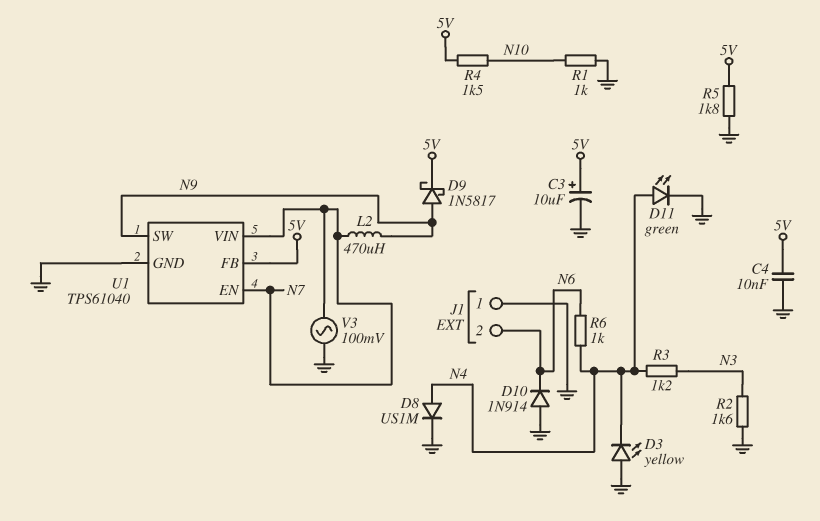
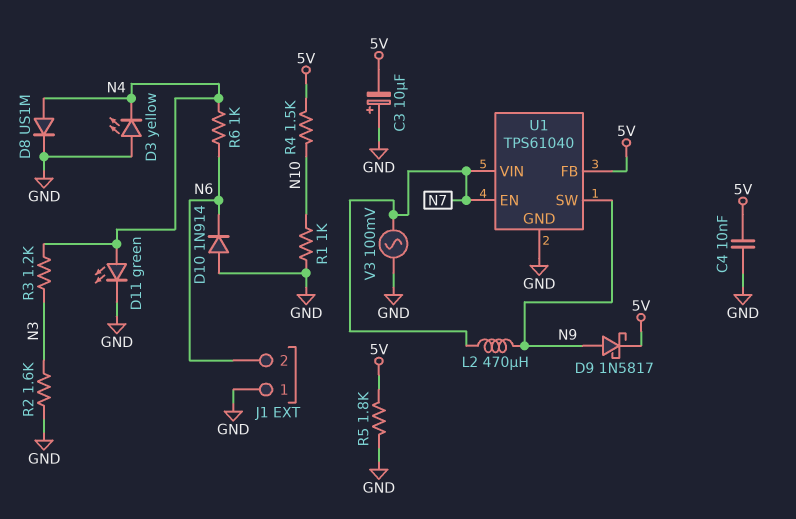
C3: 10uF (plus 5V, minus GND) -> 10uF (plus GND, minus 5V)

